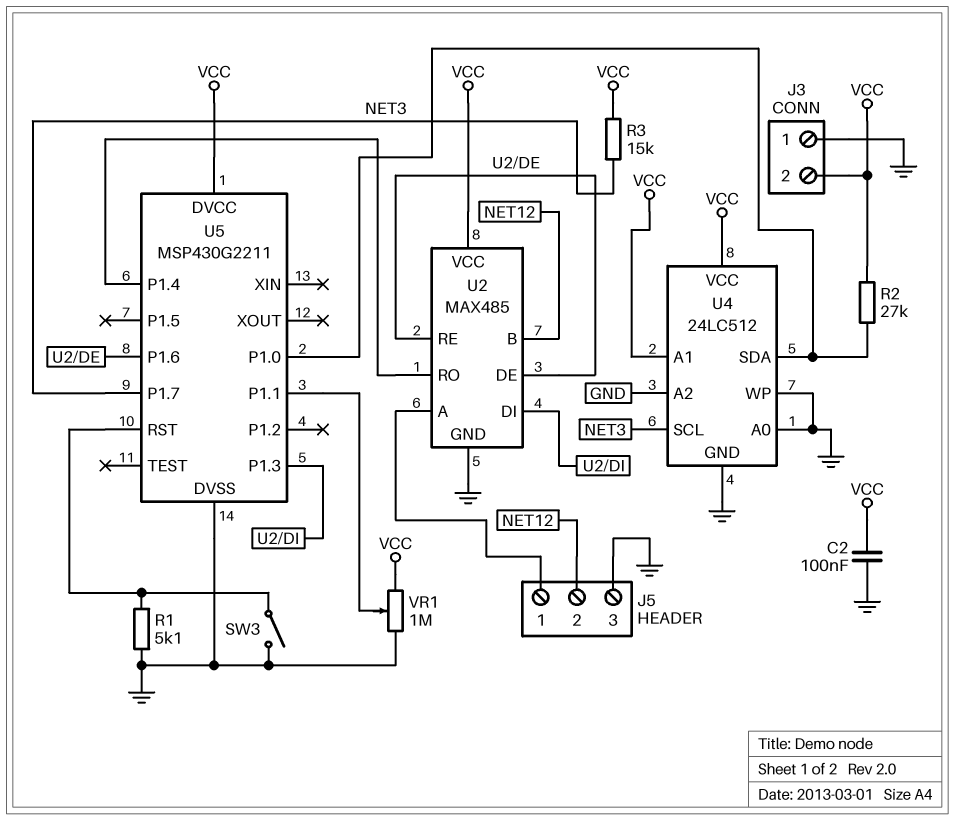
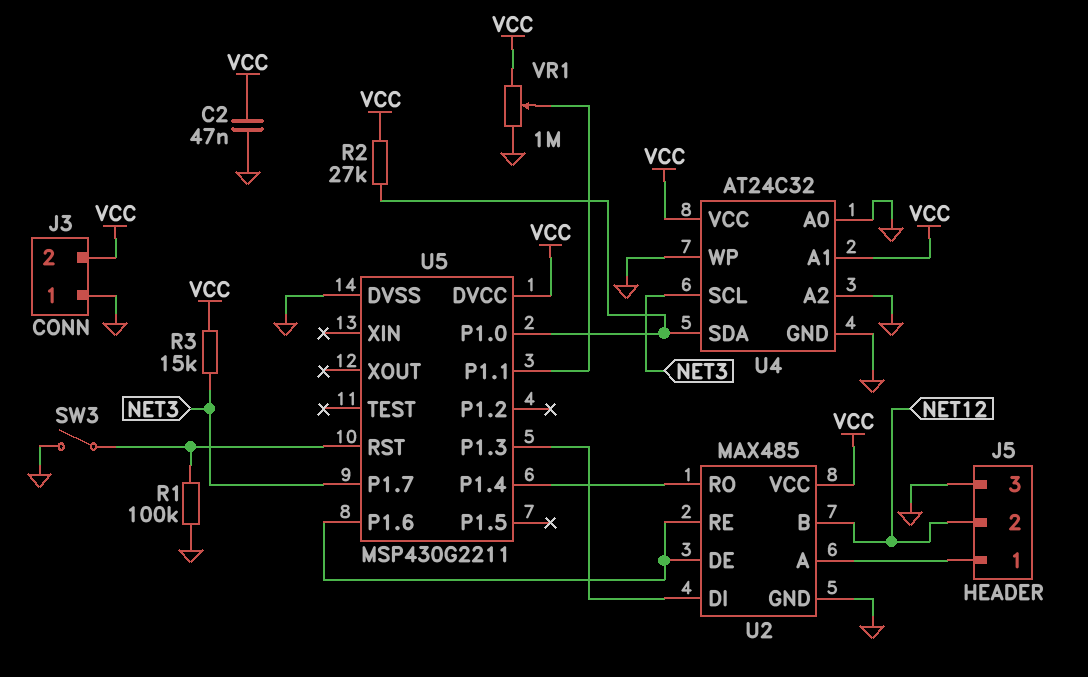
C2: 100nF (GND, VCC) -> 47nF (GND, VCC)
R1: 5.1k (GND, U5/RST) -> 100k (GND, U5/RST)
U4: 24LC512 -> AT24C32

